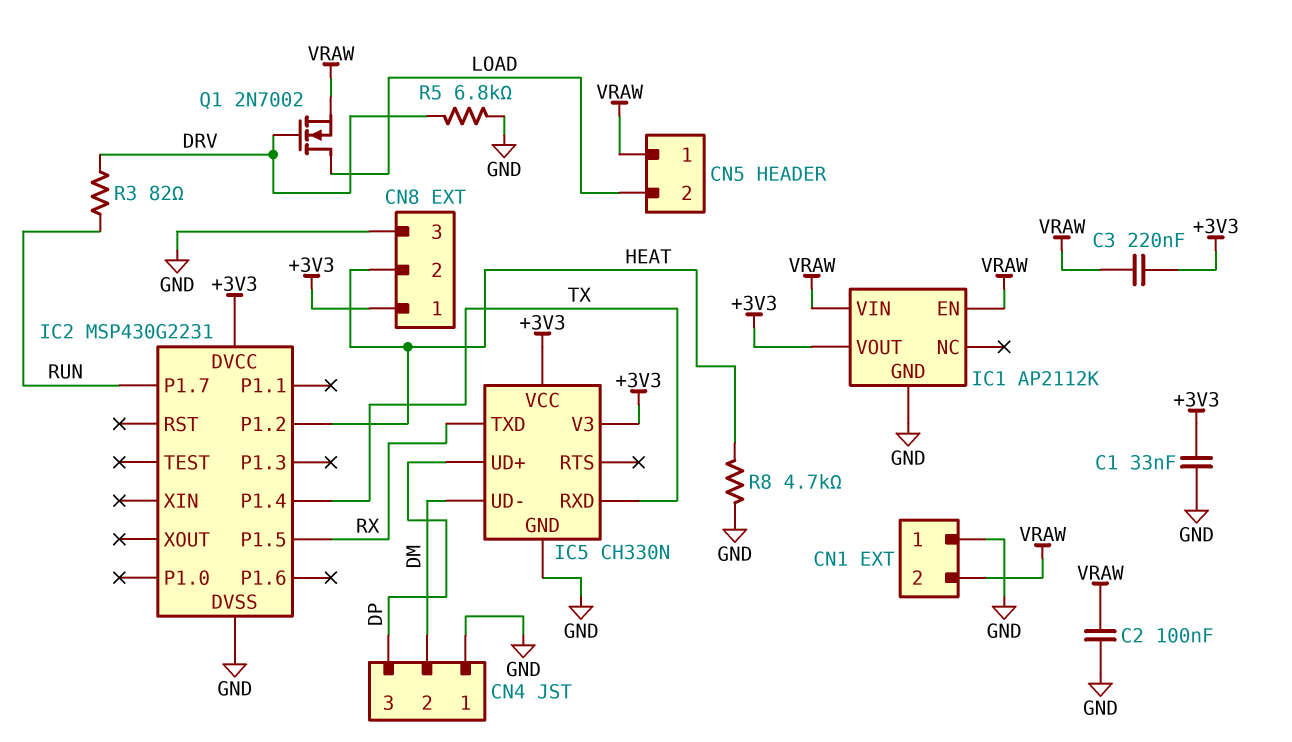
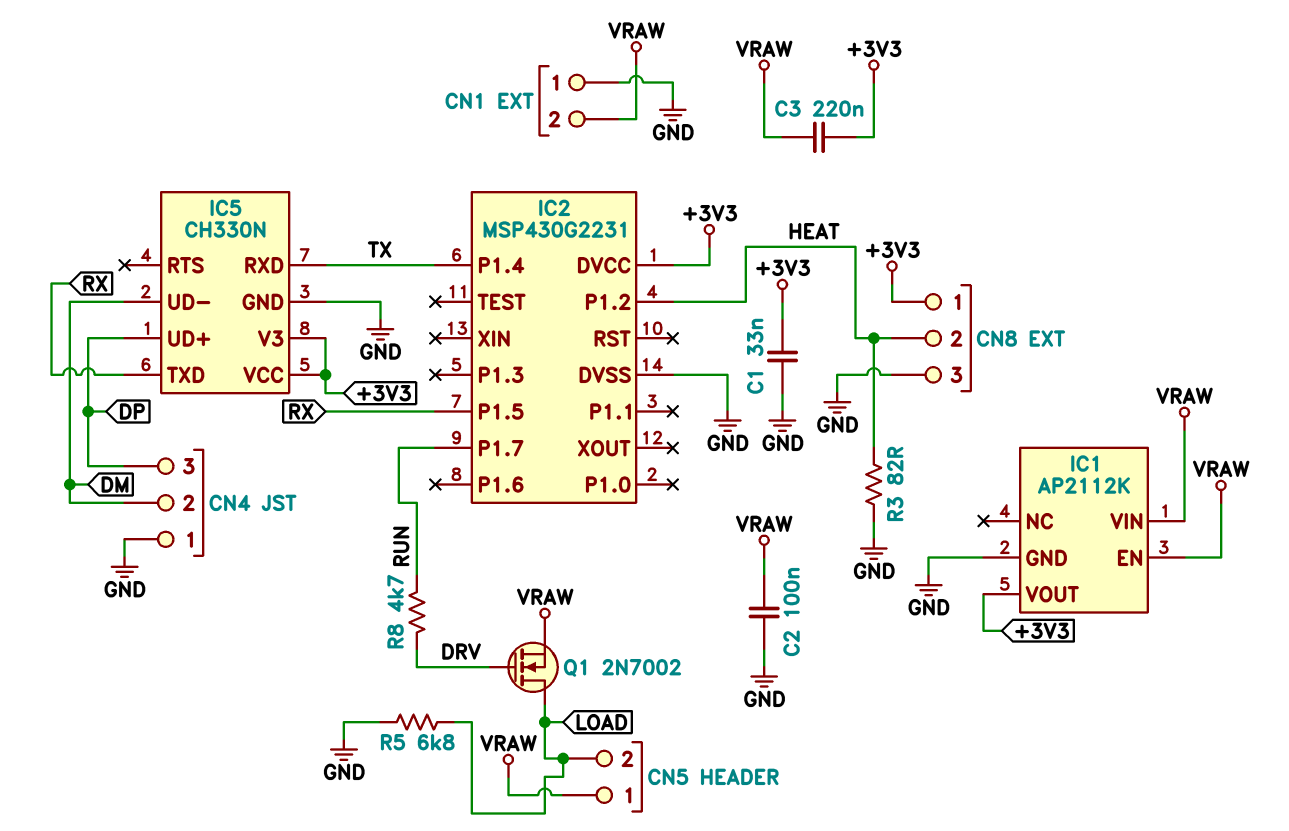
R3: 82 (DRV, RUN) -> 82 (GND, HEAT)
R5: 6.8k (DRV, GND) -> 6.8k (GND, LOAD)
R8: 4.7k (GND, HEAT) -> 4.7k (DRV, RUN)

